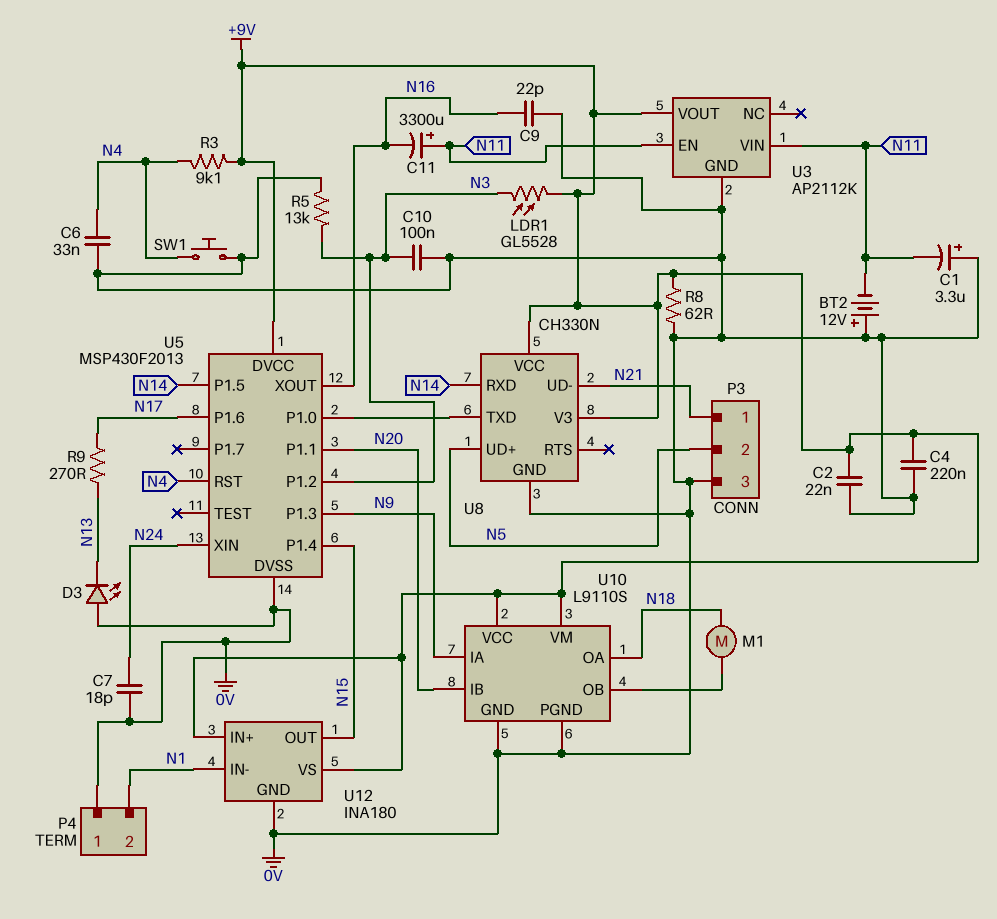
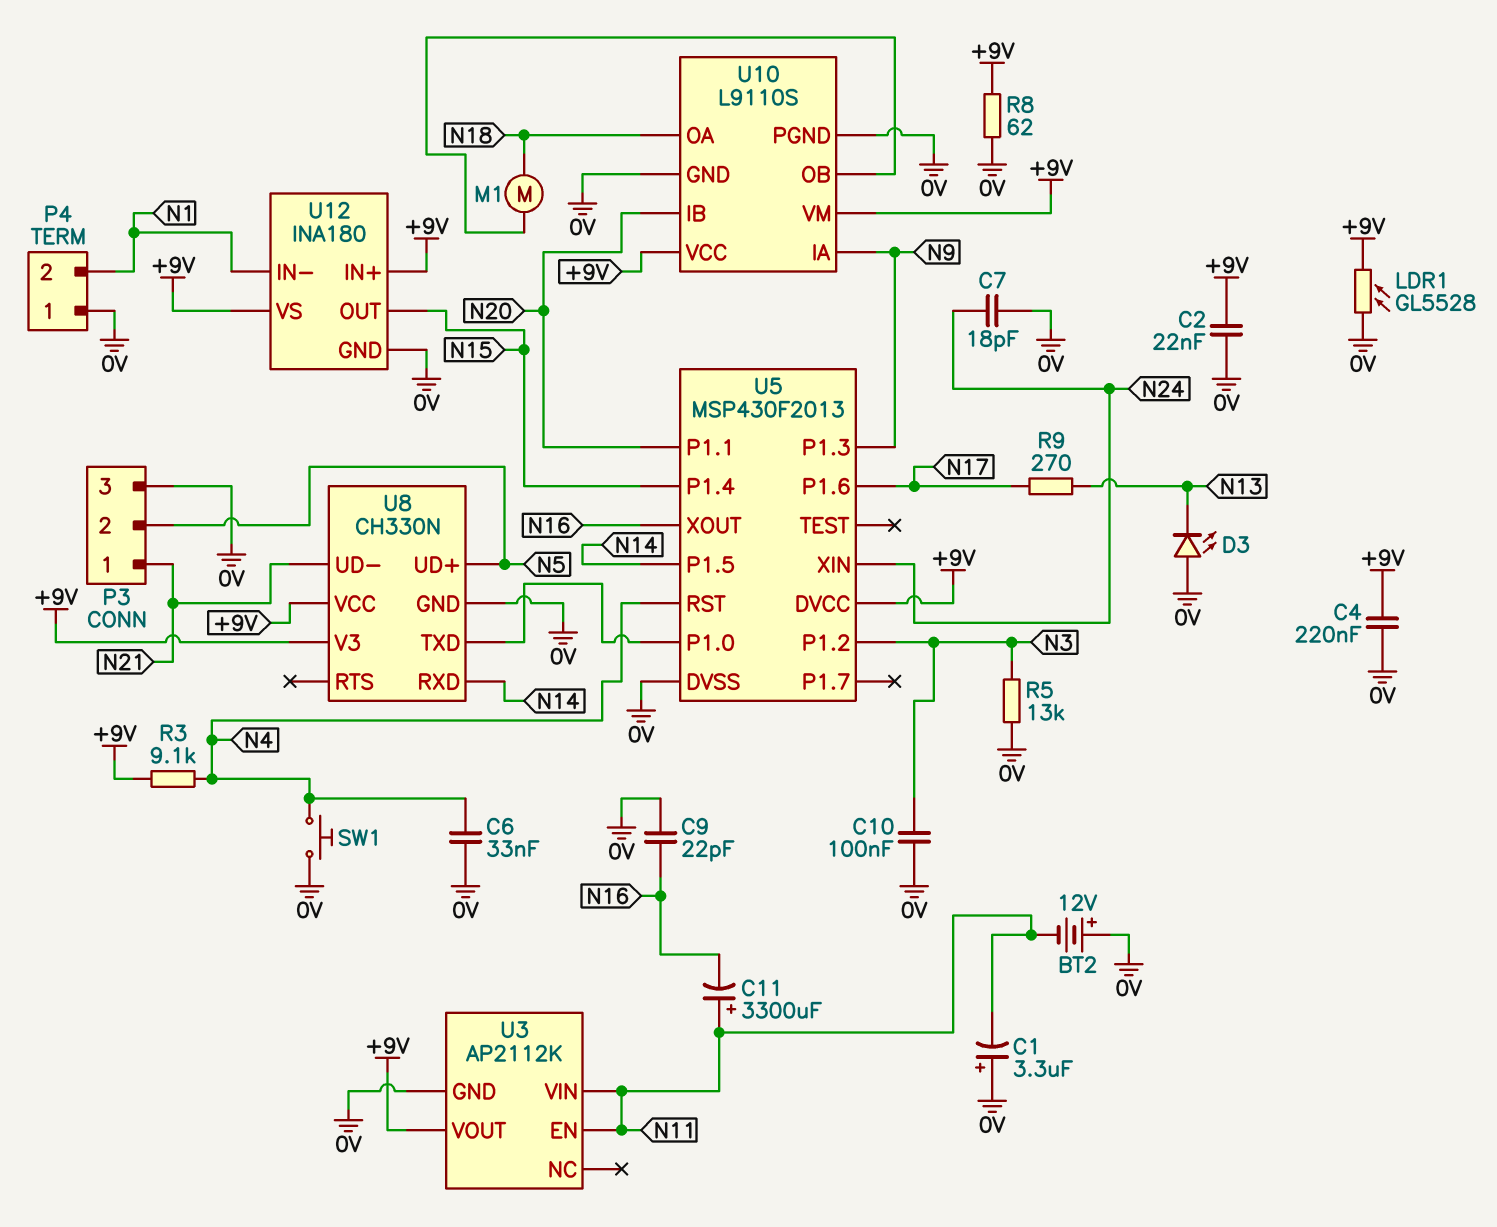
LDR1: GL5528 (+9V, N3) -> GL5528 (+9V, 0V)

